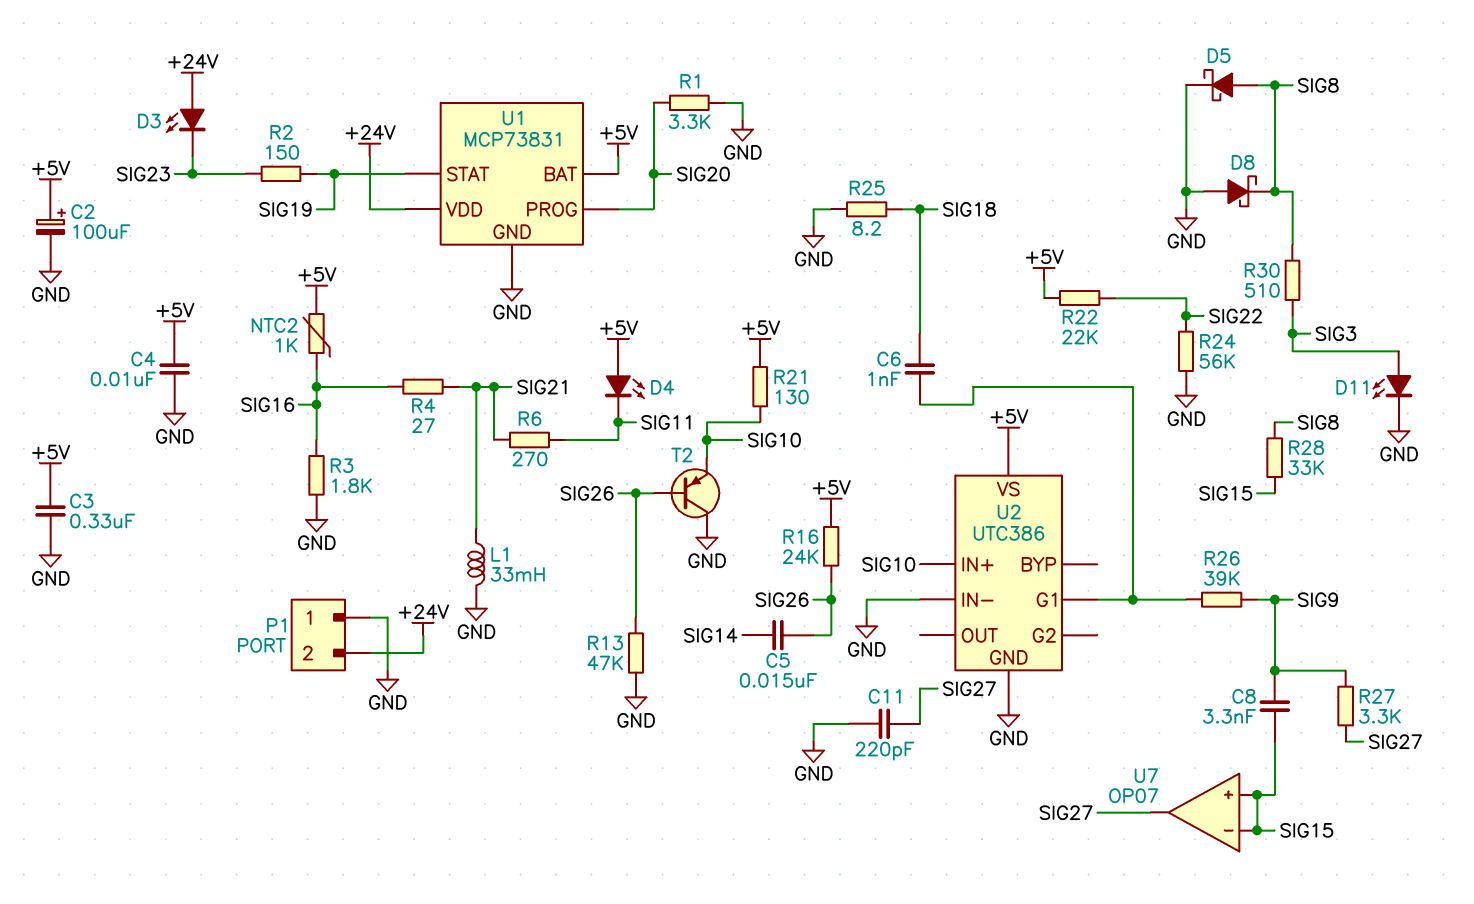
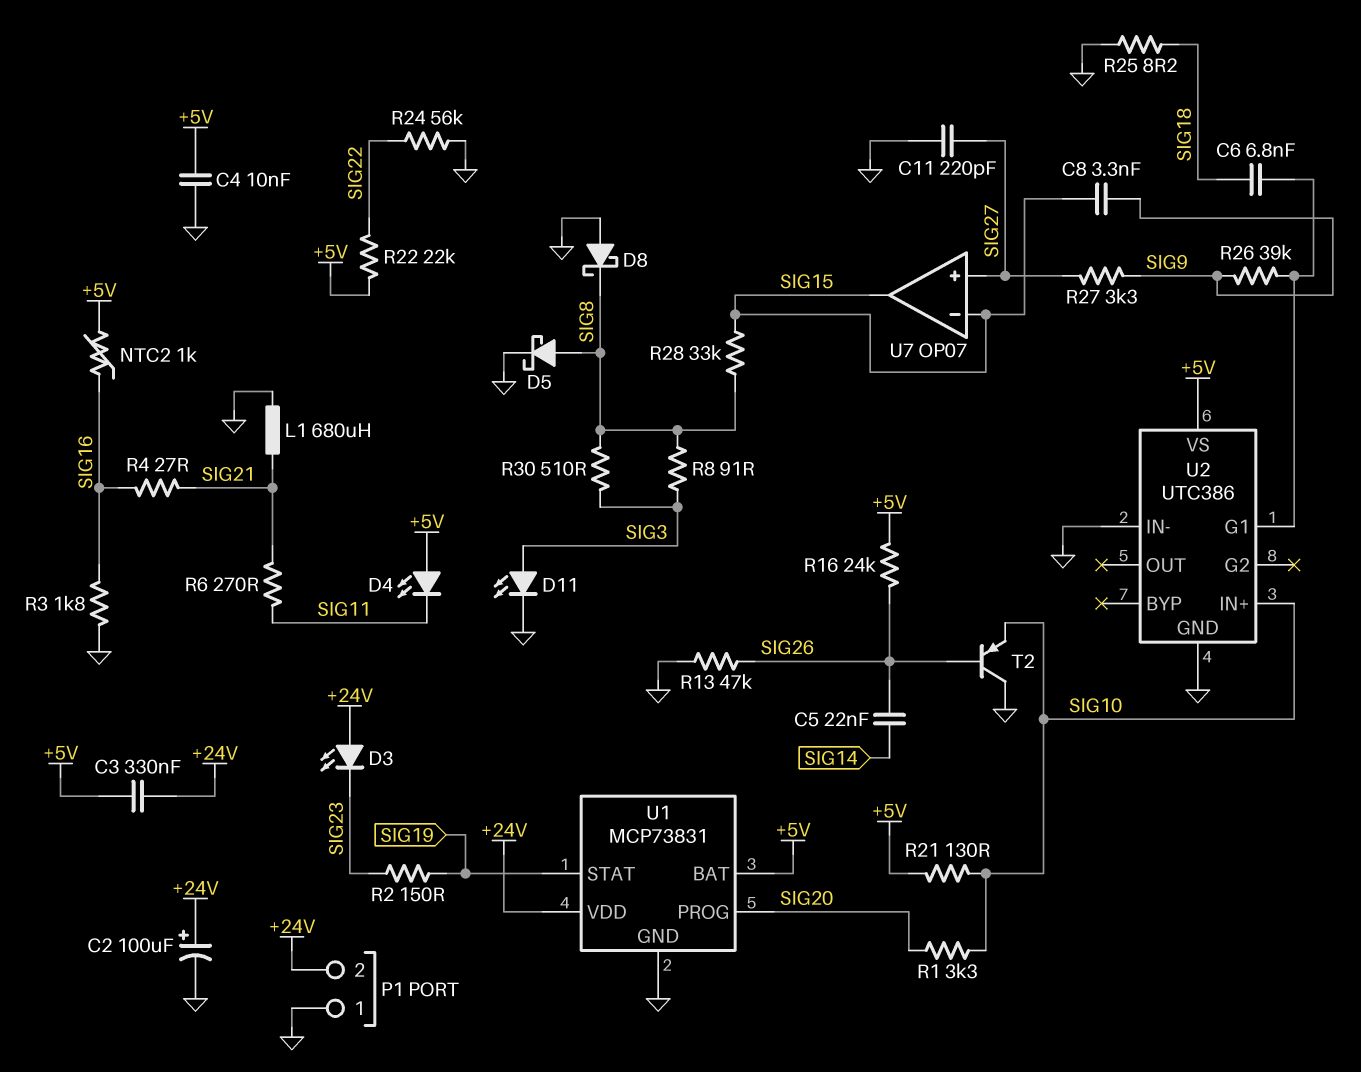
C2: 100uF (plus +5V, minus GND) -> 100uF (plus +24V, minus GND)
C3: 330nF (+5V, GND) -> 330nF (+5V, +24V)
C5: 15nF (SIG14, SIG26) -> 22nF (SIG14, SIG26)
C6: 1nF (SIG18, U2/G1) -> 6.8nF (SIG18, U2/G1)
L1: 33mH (GND, SIG21) -> 680uH (GND, SIG21)
R1: 3.3k (GND, SIG20) -> 3.3k (SIG10, SIG20)
R8: none -> 91 (SIG3, SIG8)
U7 pin in+: SIG15 -> SIG27
U7 pin out: SIG27 -> SIG15

